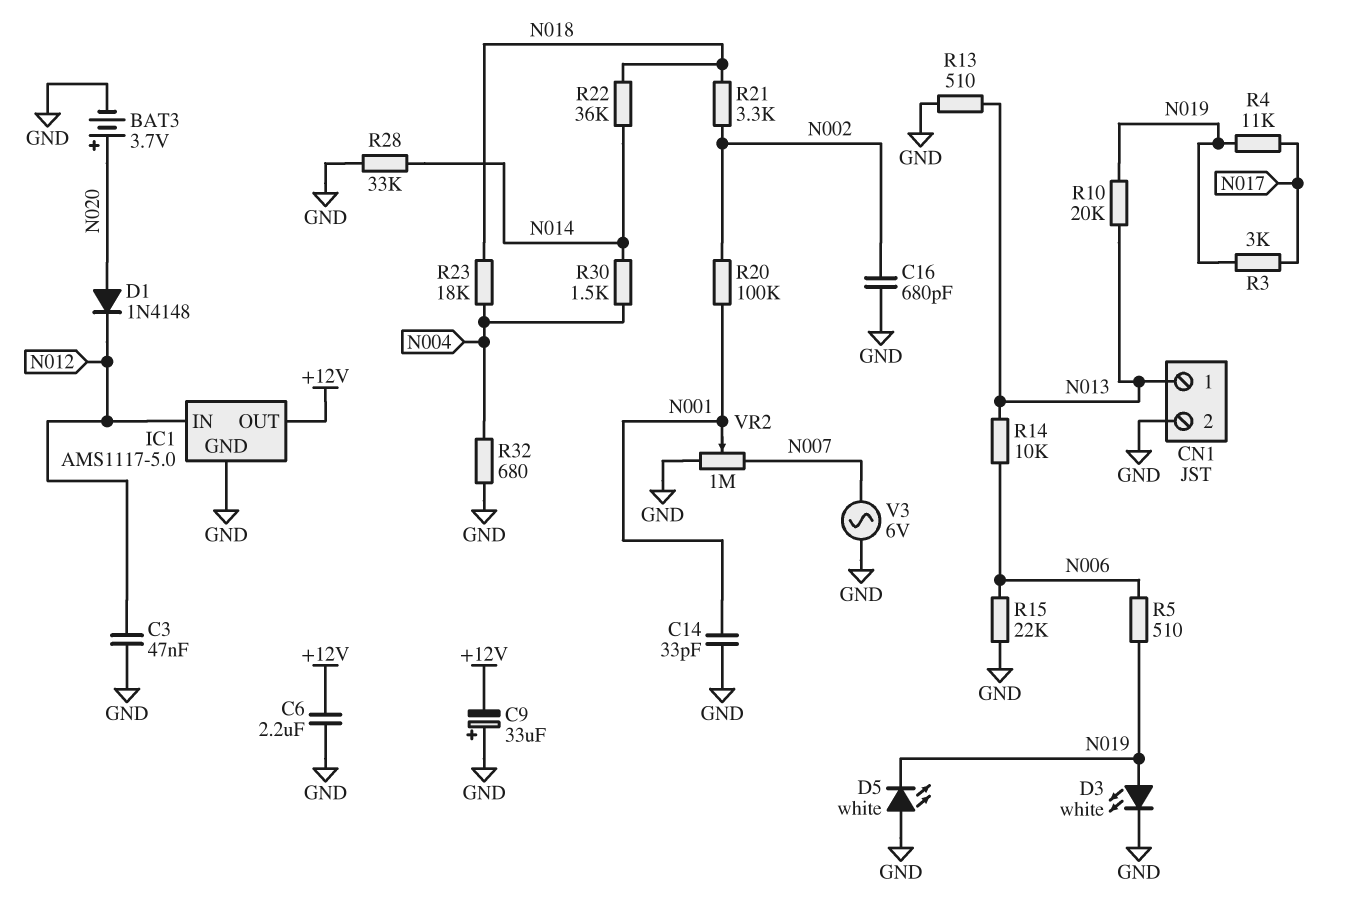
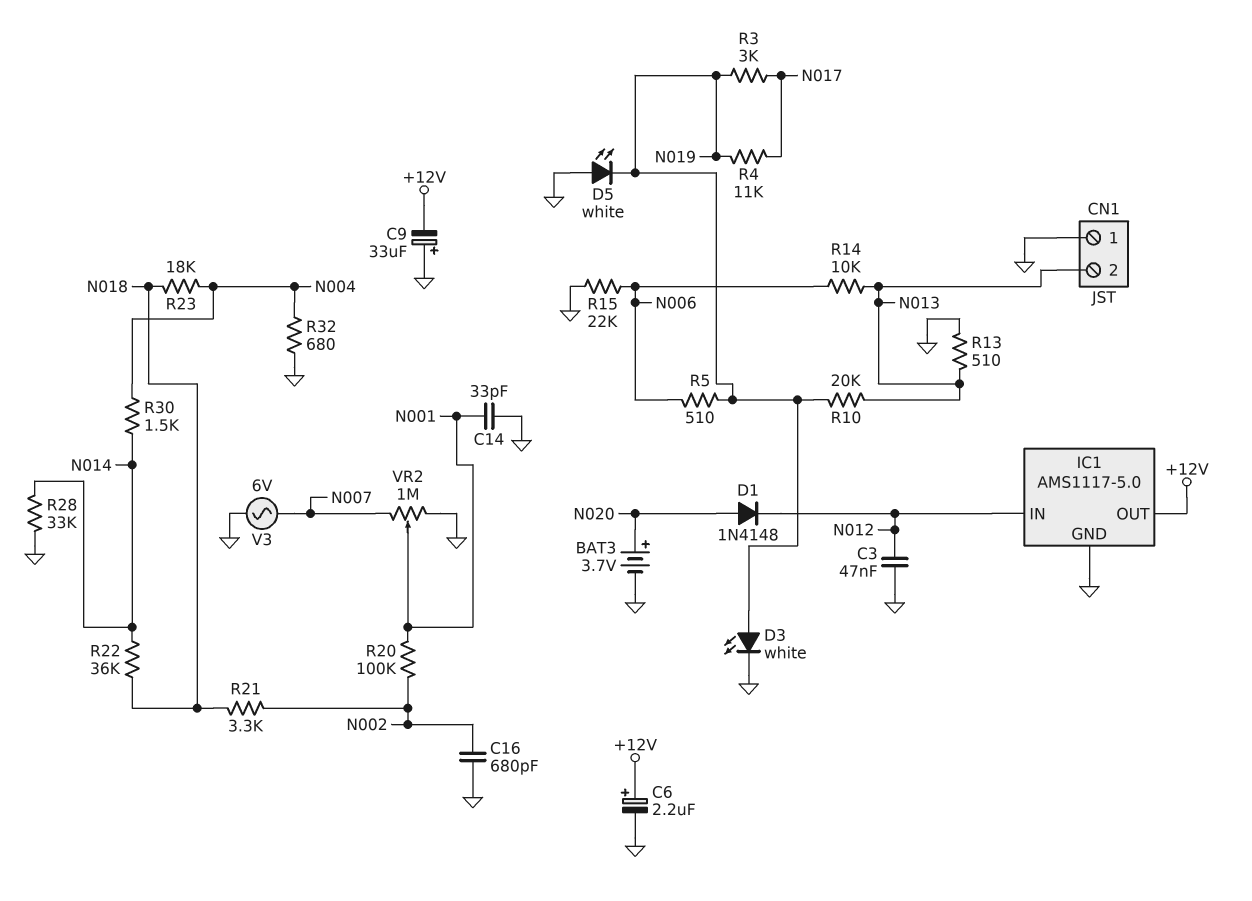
C6: 2.2uF (+12V, GND) -> 2.2uF (plus +12V, minus GND)
CN1 pin 1: N013 -> GND
CN1 pin 2: GND -> N013

